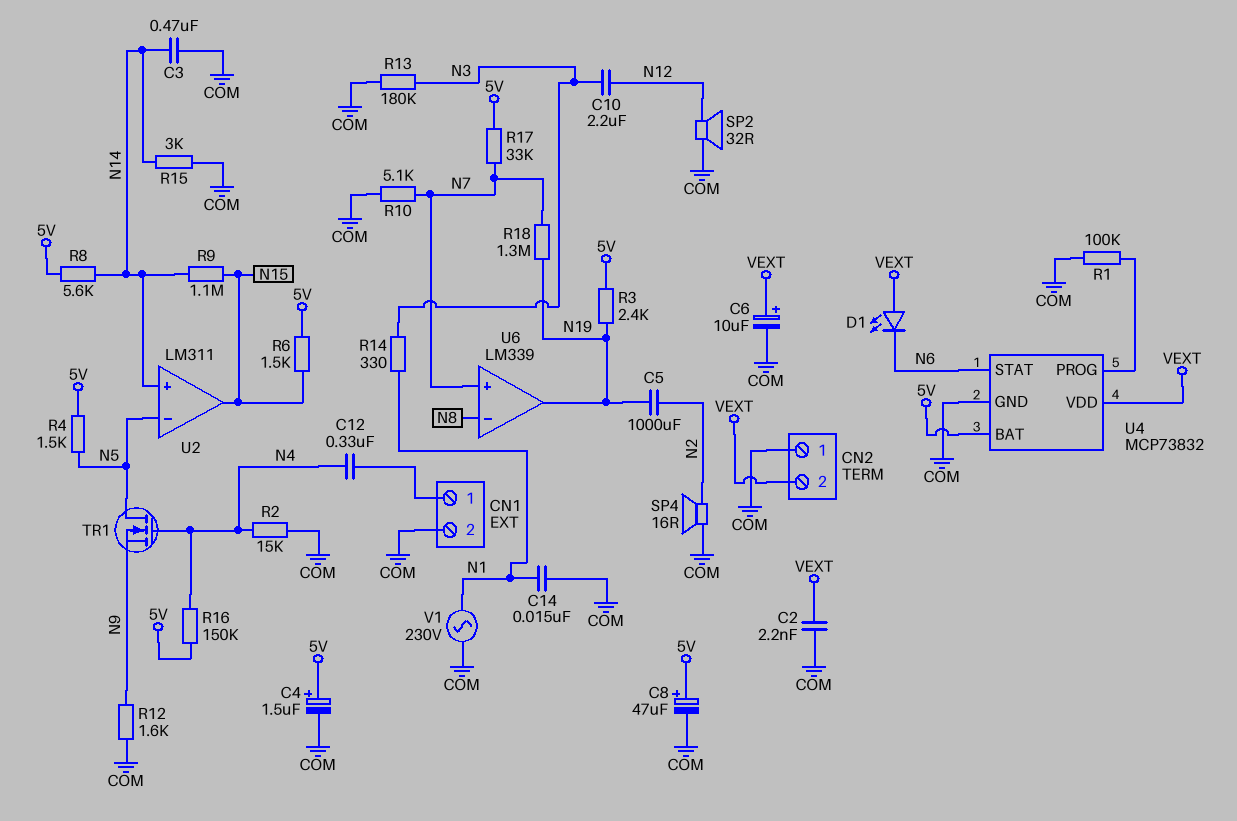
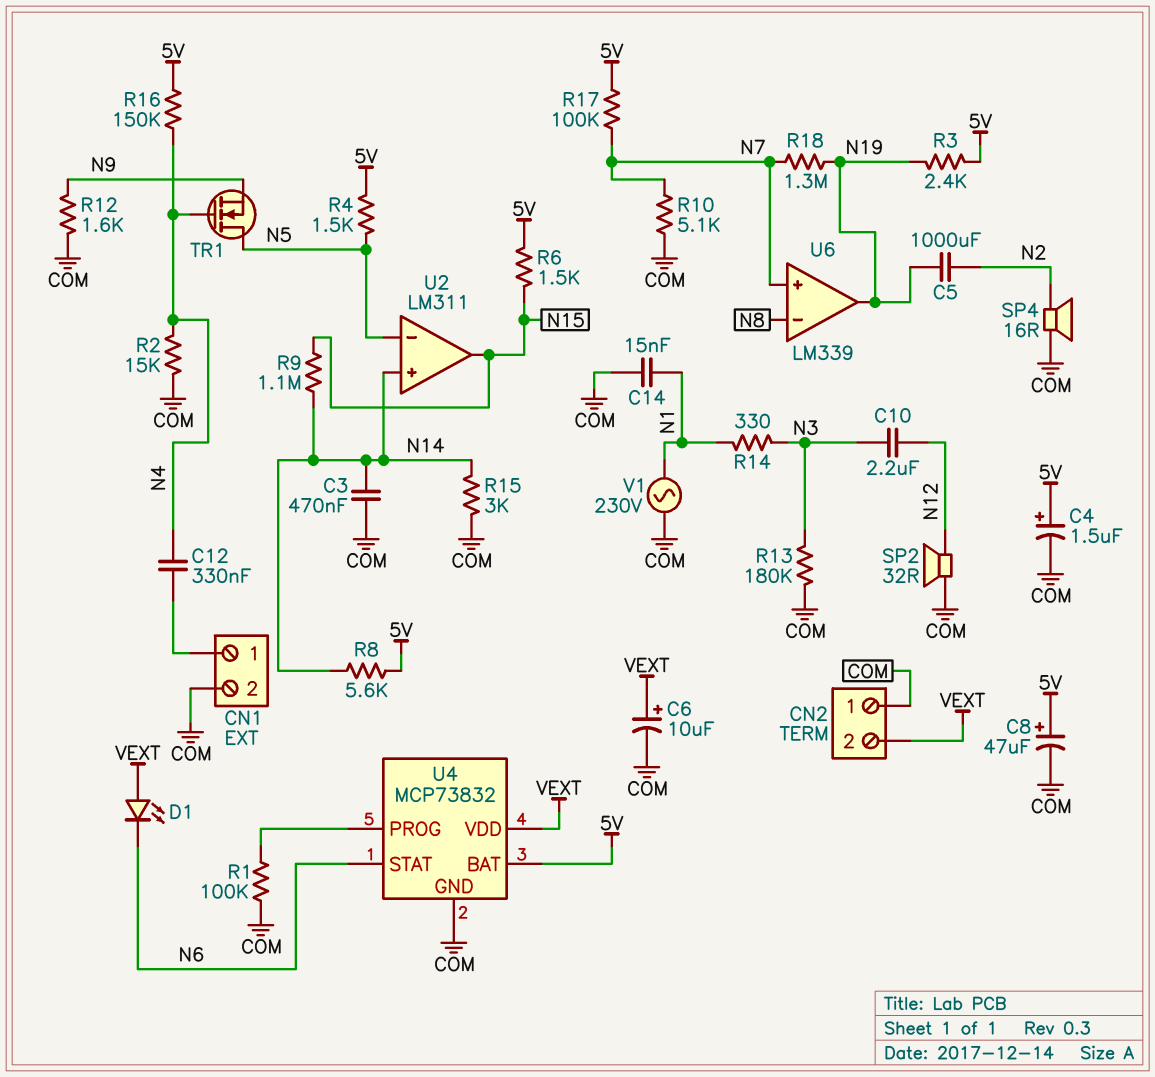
C2: 2.2nF (COM, VEXT) -> none
R17: 33k (5V, N7) -> 100k (5V, N7)

